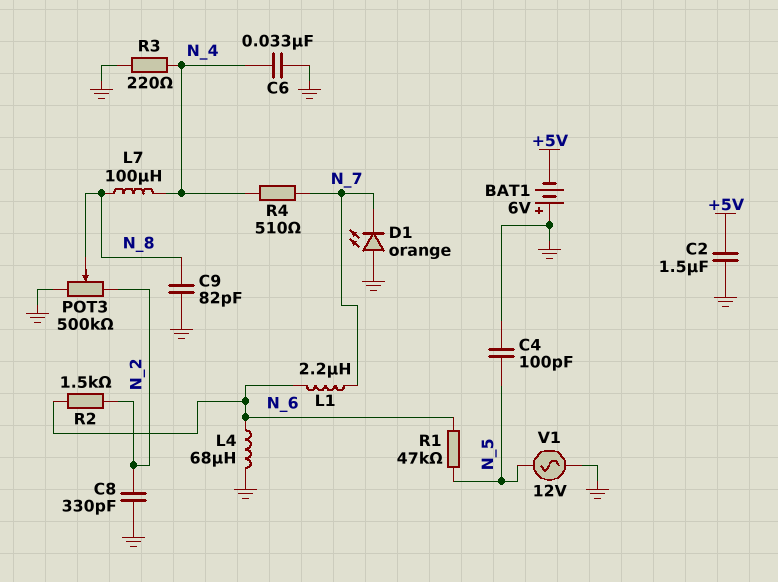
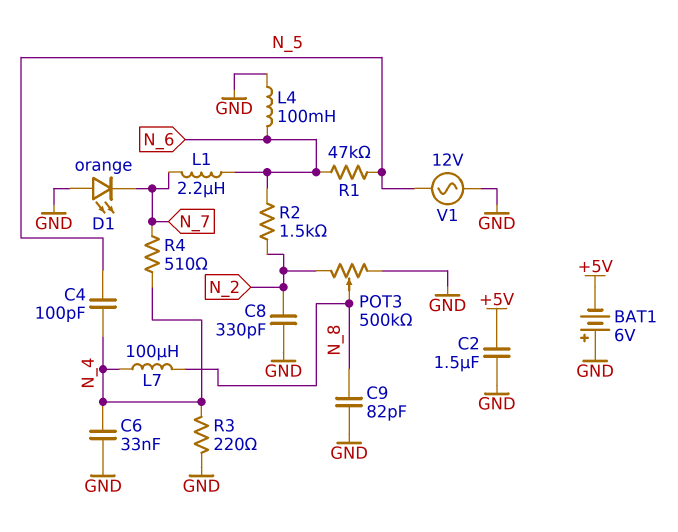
C4: 100pF (GND, N_5) -> 100pF (N_4, N_5)
L4: 68uH (GND, N_6) -> 100mH (GND, N_6)

